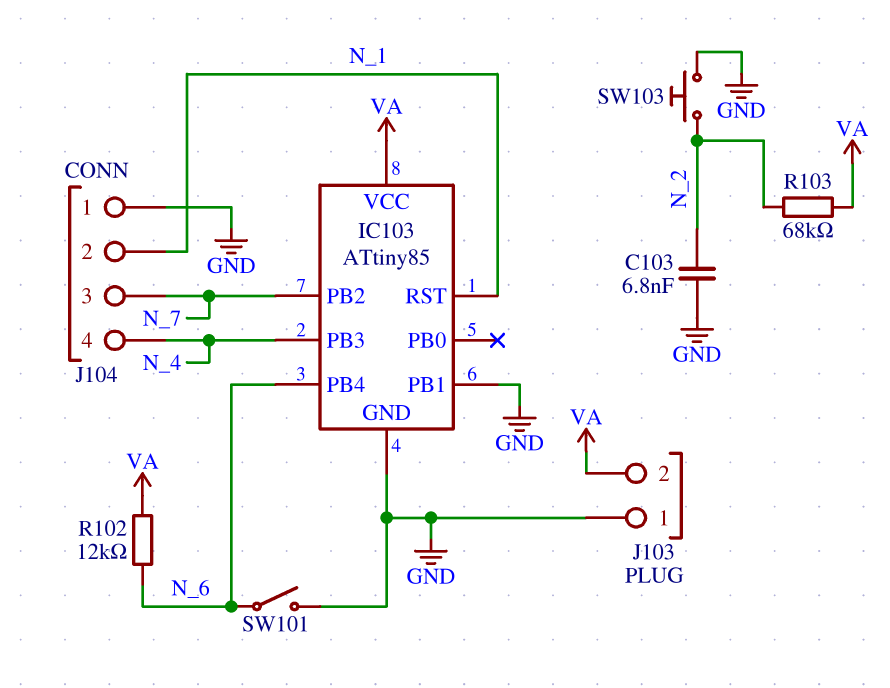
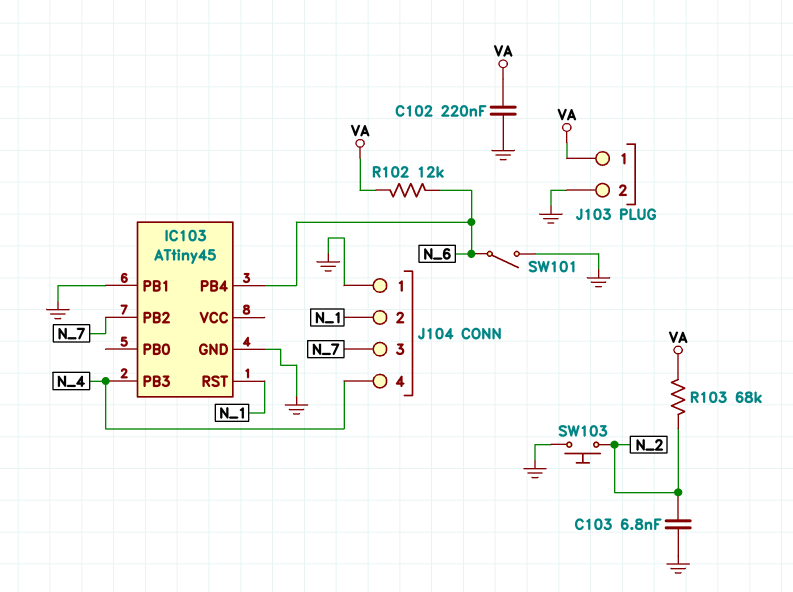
C102: none -> 220nF (GND, VA)
IC103: ATtiny85 -> ATtiny45
IC103 pin VCC: VA -> none
J103 pin 1: GND -> VA
J103 pin 2: VA -> GND

